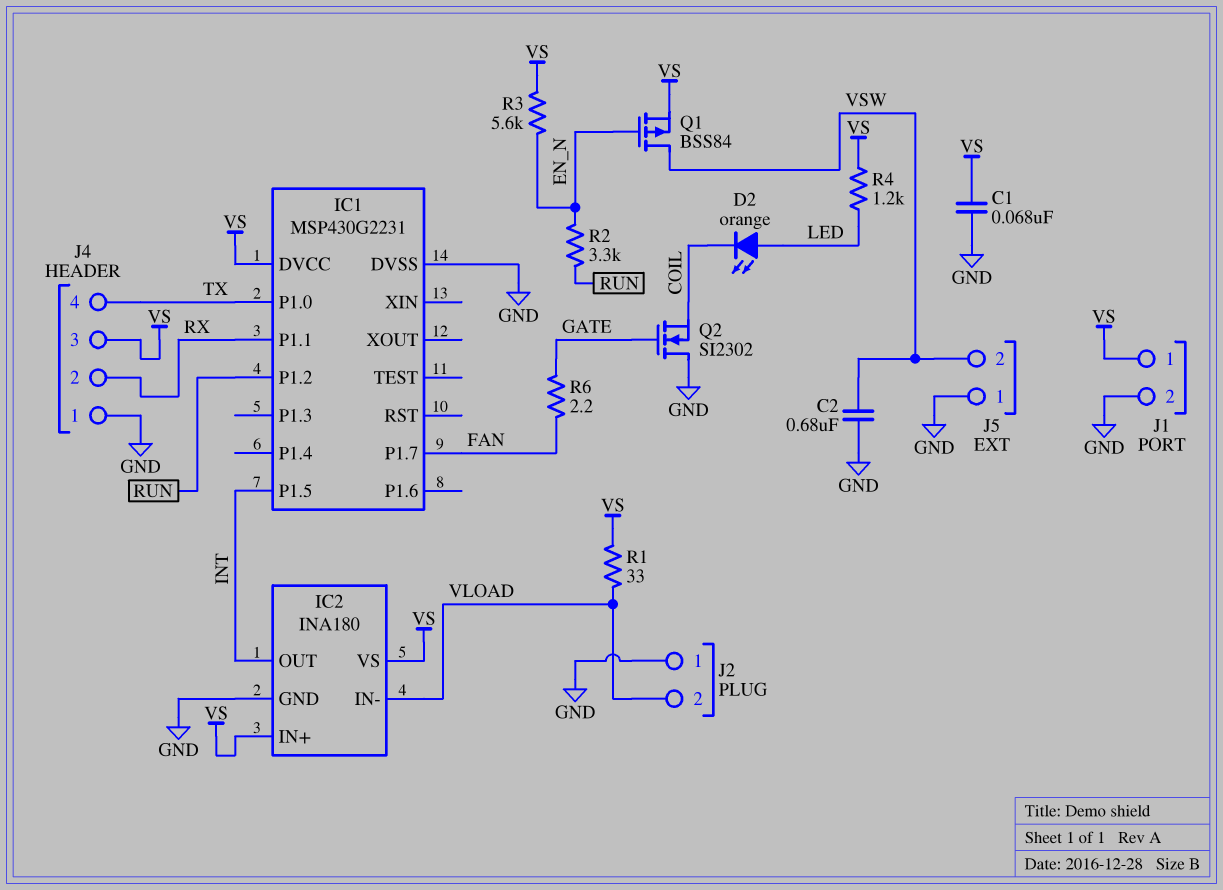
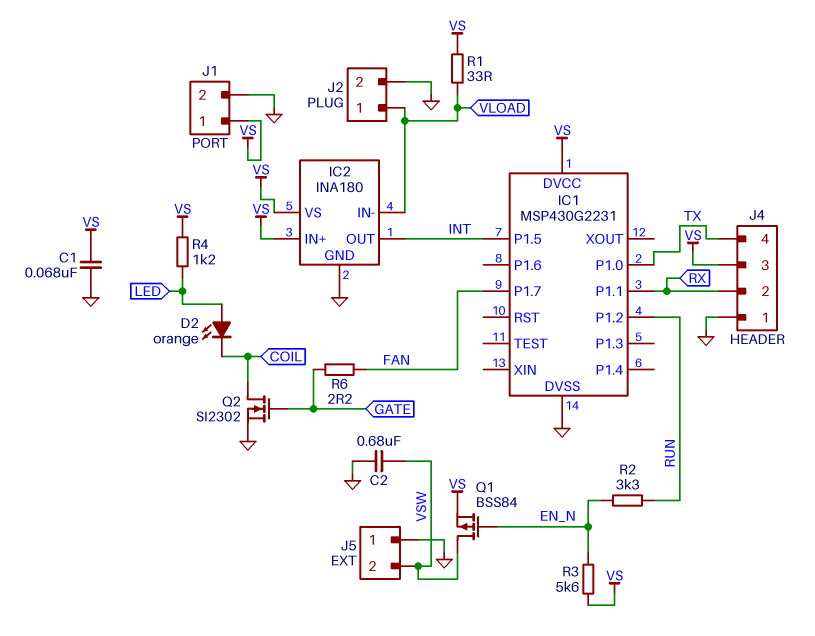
J2 pin 1: GND -> VLOAD
J2 pin 2: VLOAD -> GND
Q2: NMOS SI2302 (G GATE, D GND, S COIL) -> NMOS SI2302 (G GATE, D COIL, S GND)

